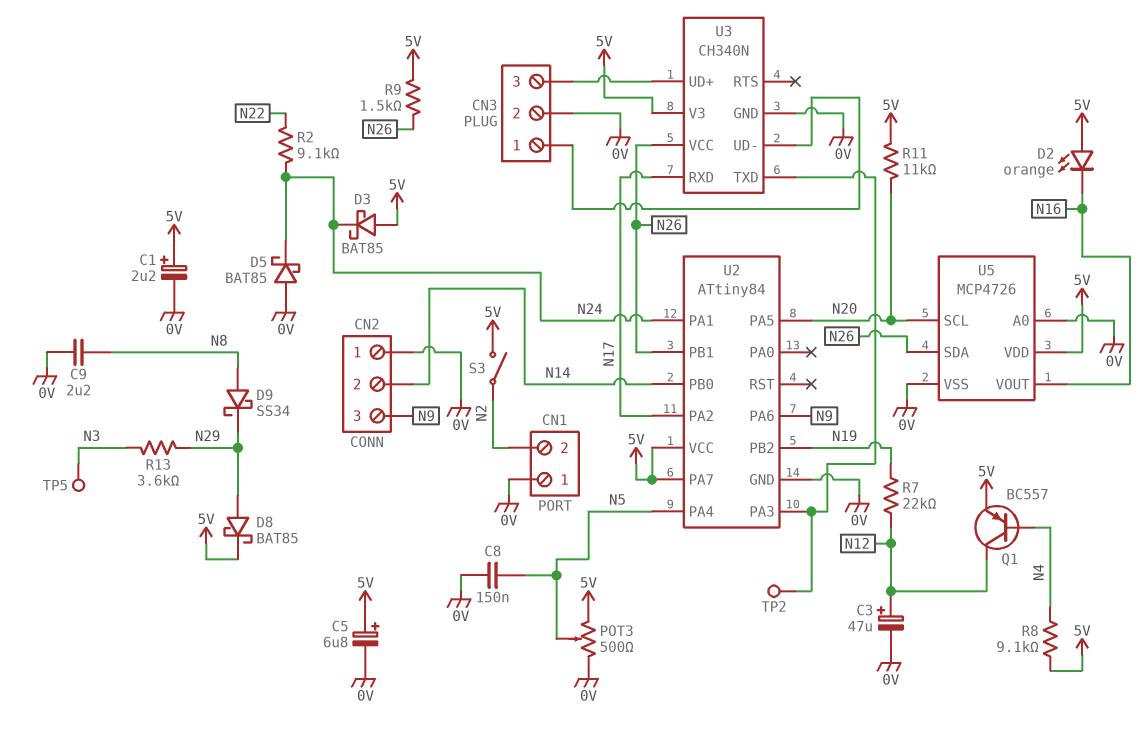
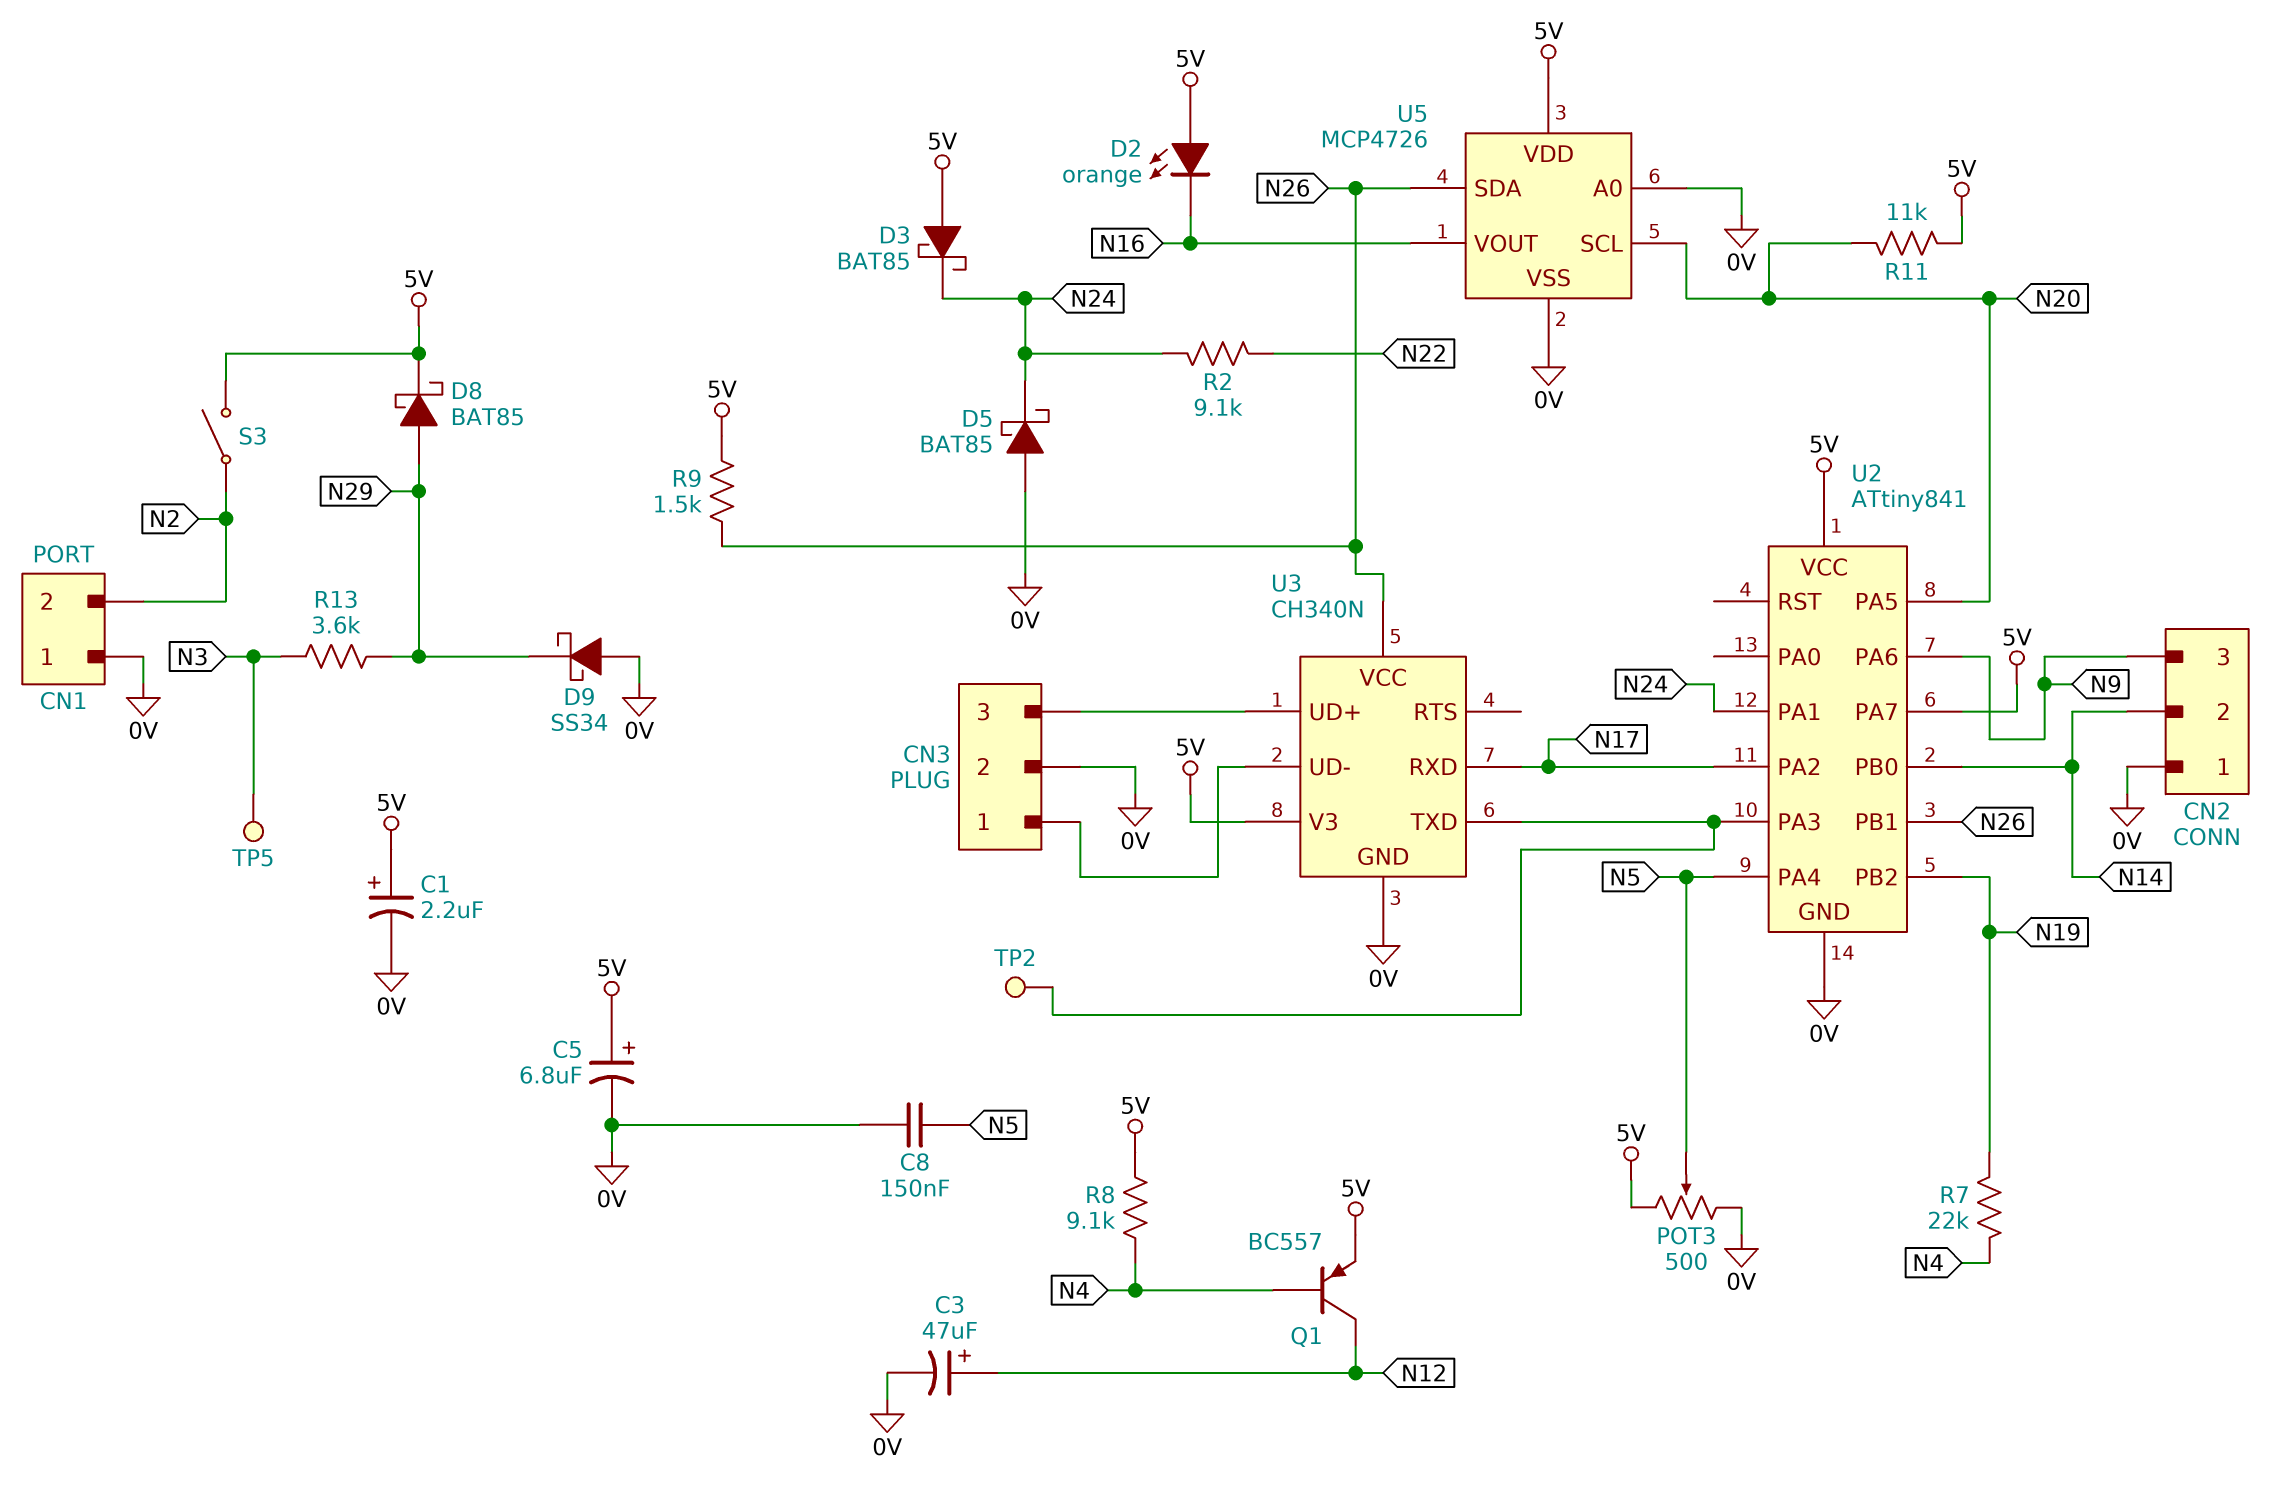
C9: 2.2uF (0V, N8) -> none
D9: schottky SS34 (A N8, K N29) -> schottky SS34 (A 0V, K N29)
R7: 22k (N12, N19) -> 22k (N4, N19)
U2: ATtiny84 -> ATtiny841

